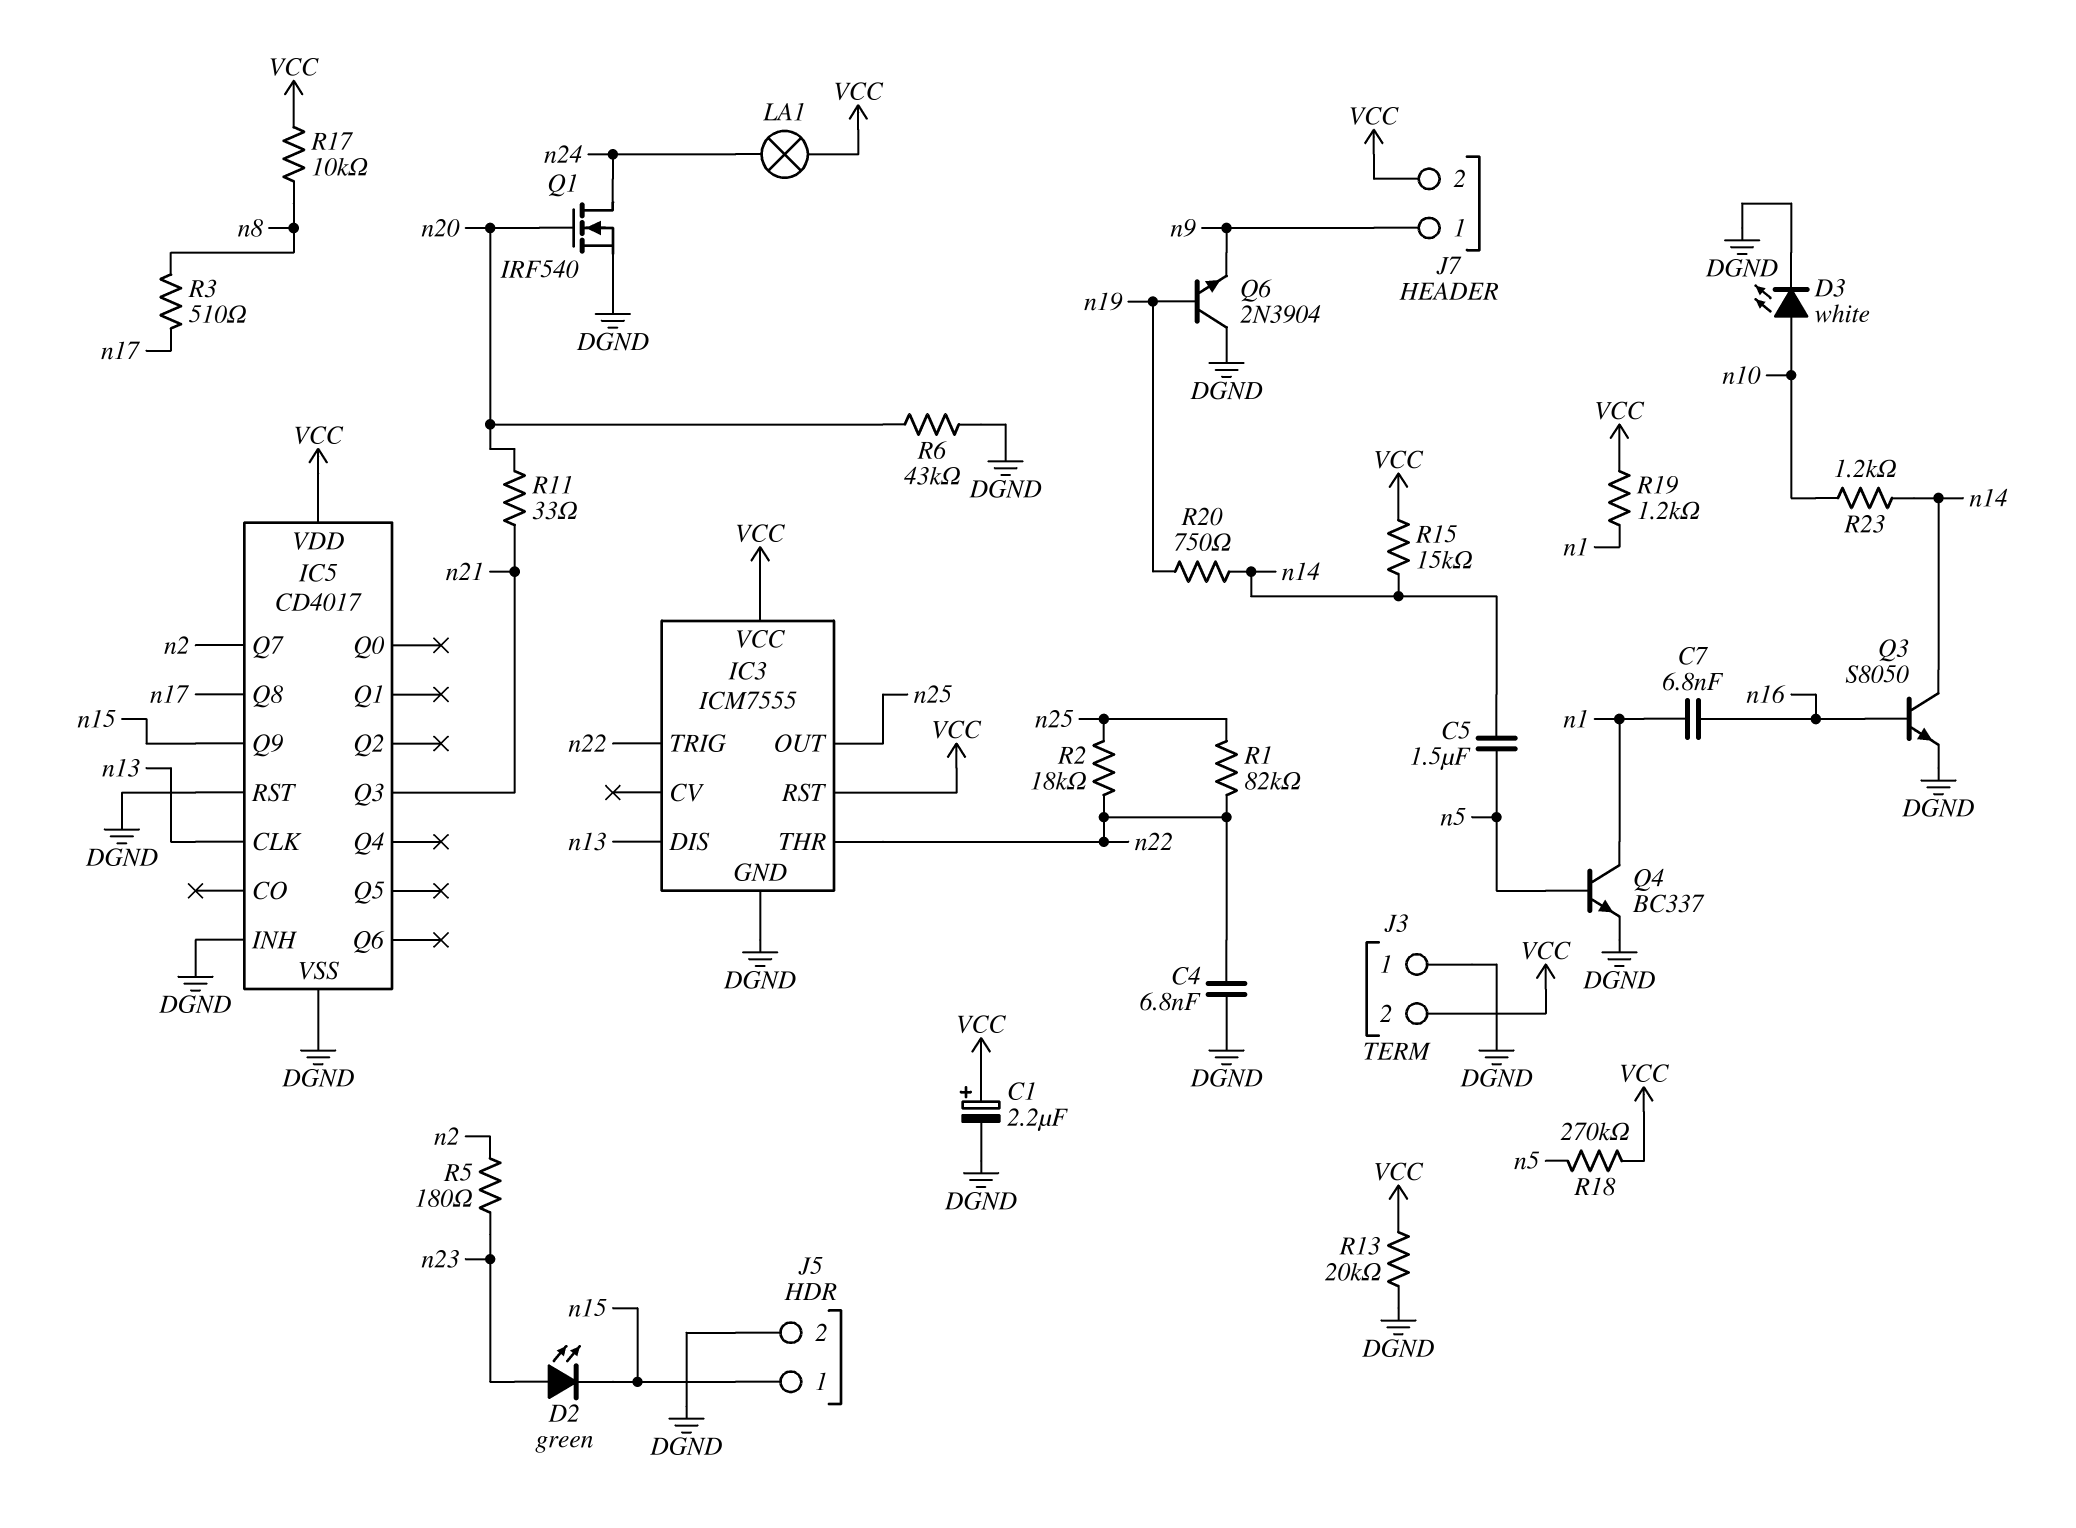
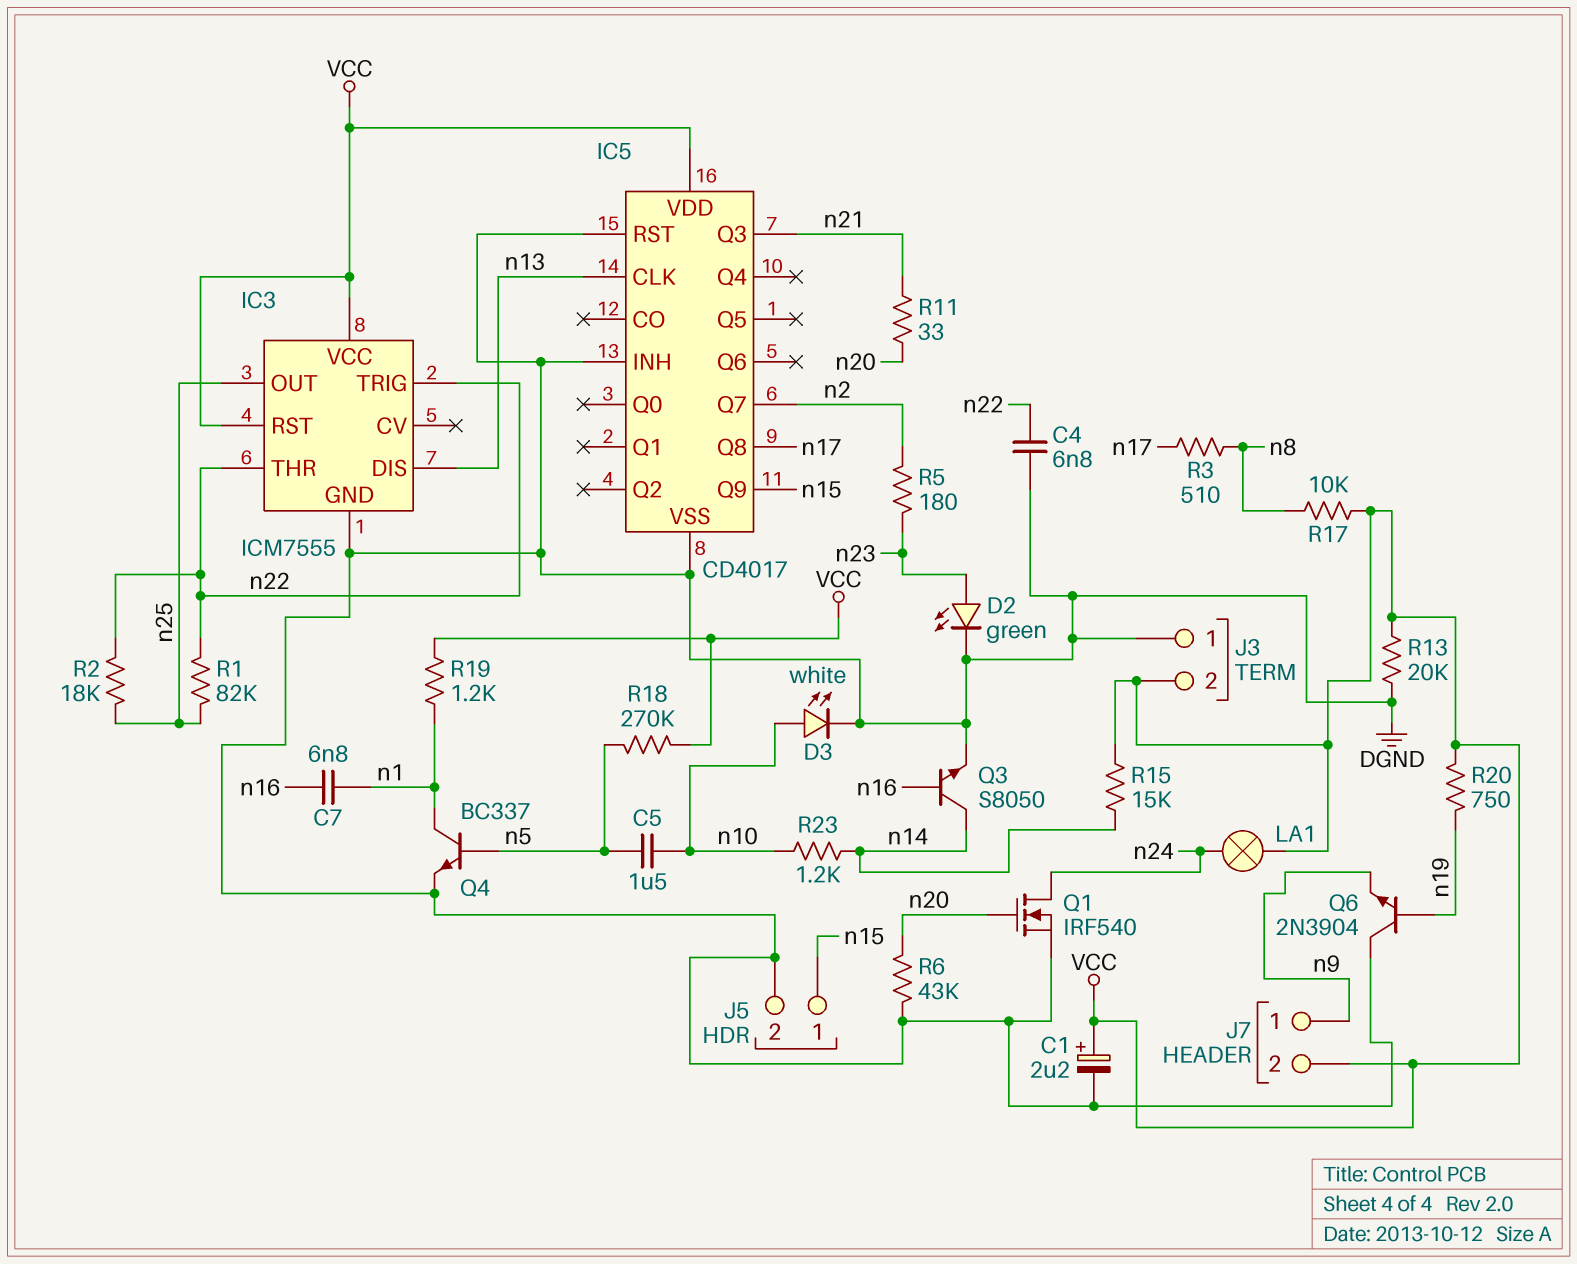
C5: 1.5uF (n5, n14) -> 1.5uF (n5, n10)
D2: LED green (A n23, K n15) -> LED green (A n23, K DGND)
R20: 750 (n14, n19) -> 750 (VCC, n19)

